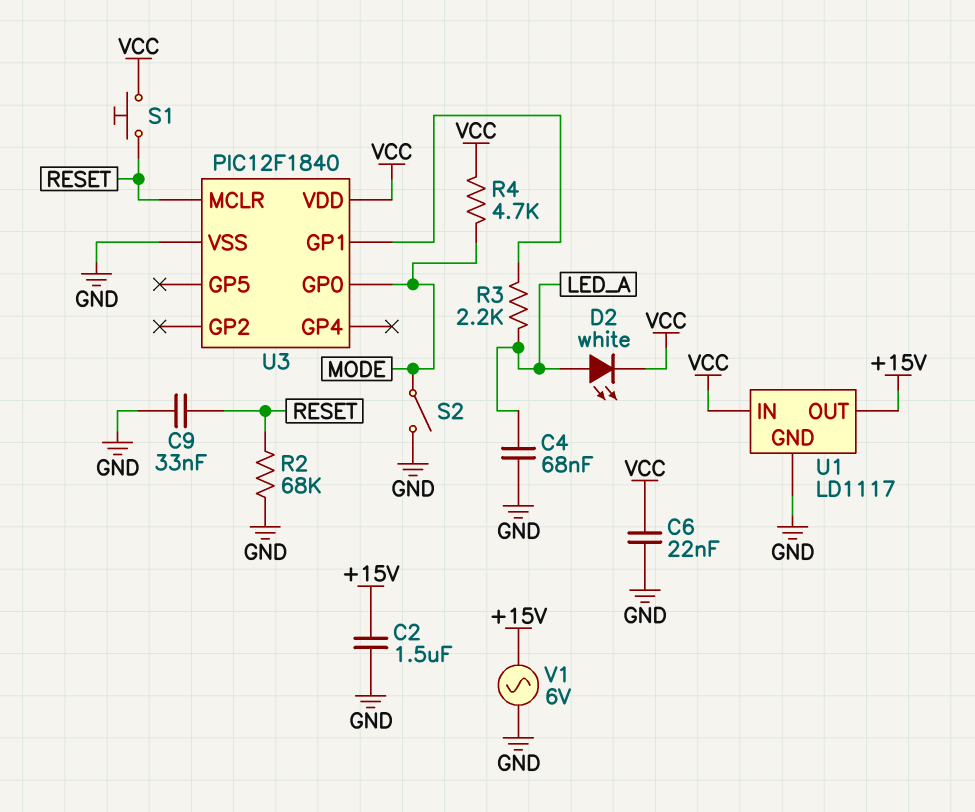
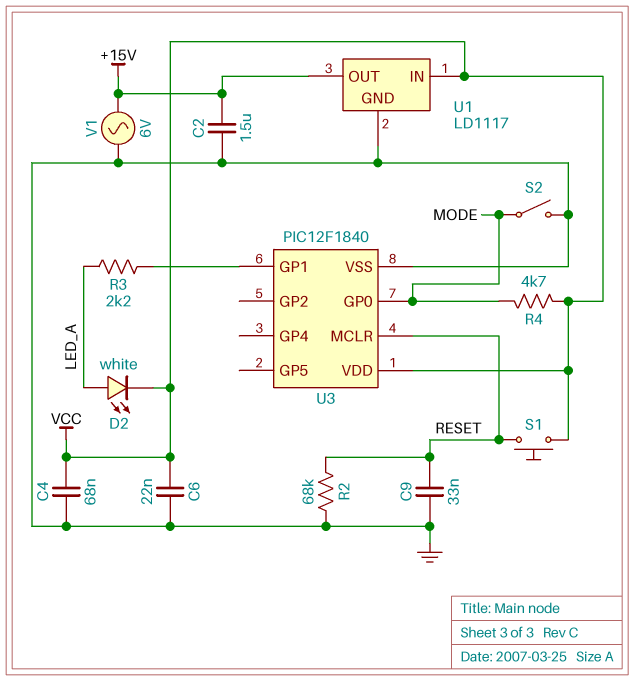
C4: 68nF (GND, LED_A) -> 68nF (GND, VCC)

